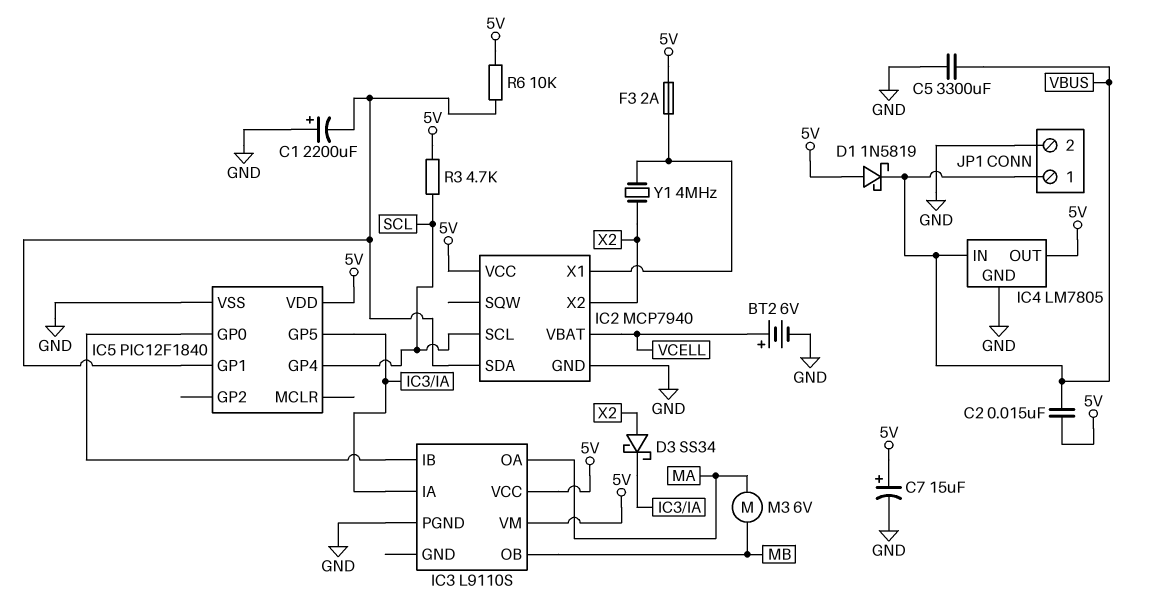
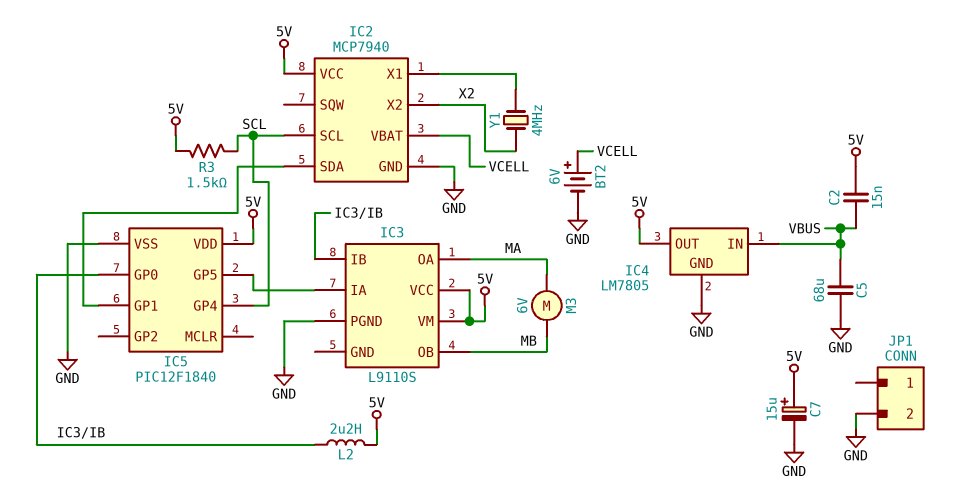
C1: 2200uF (plus GND, minus IC2/SDA) -> none
C5: 3300uF (GND, VBUS) -> 68uF (GND, VBUS)
D1: schottky 1N5819 (A 5V, K VBUS) -> none
D3: schottky SS34 (A X2, K IC3/IA) -> none
F3: 2A (5V, IC2/X1) -> none
JP1 pin 1: VBUS -> none
L2: none -> 2.2uH (5V, IC3/IB)
R3: 4.7k (5V, SCL) -> 1.5k (5V, SCL)
R6: 10k (5V, IC2/SDA) -> none

